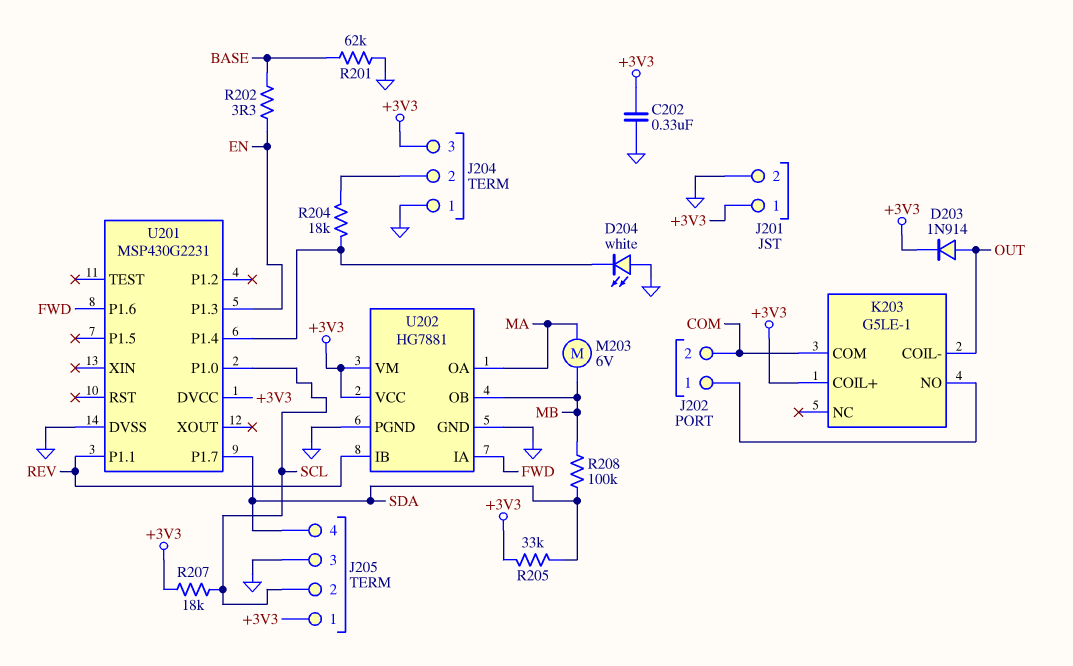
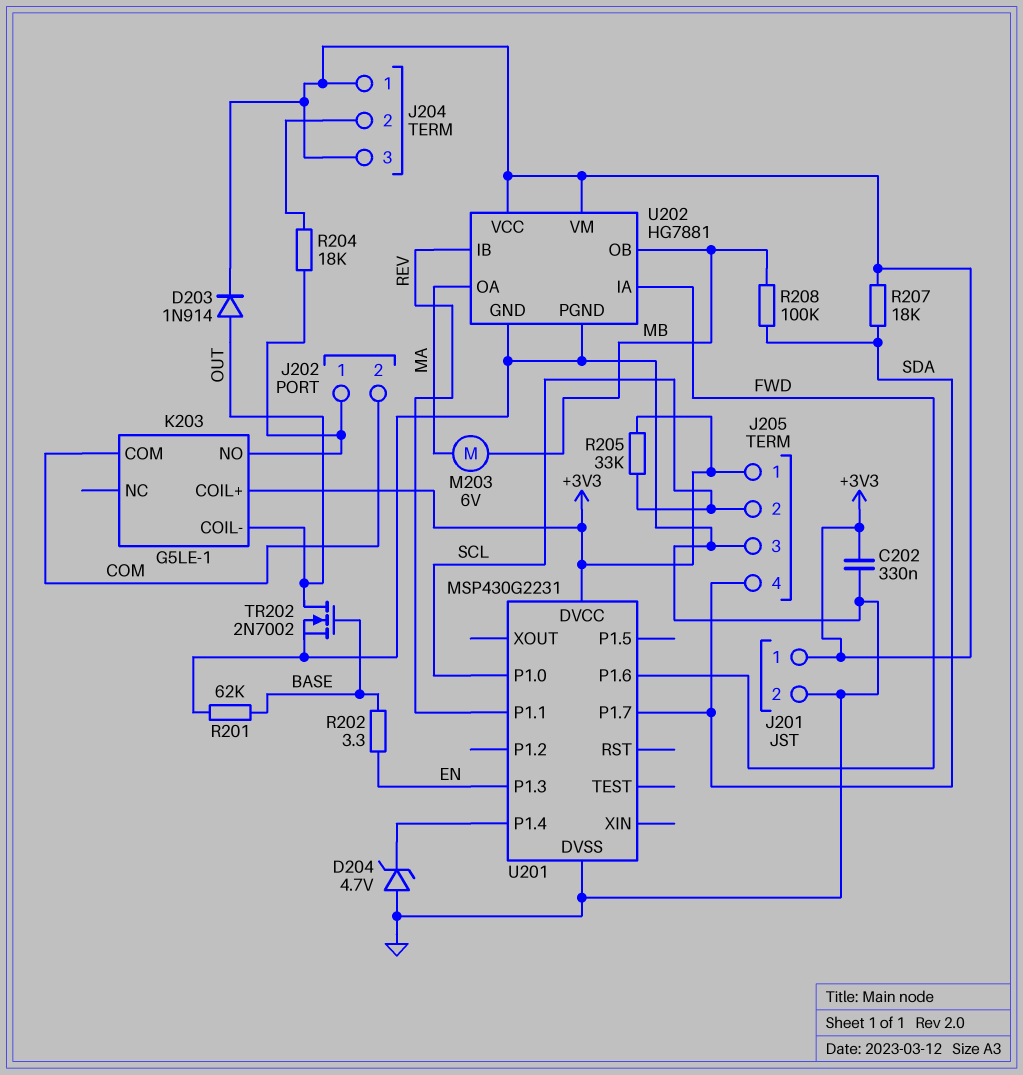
D204: LED white (A GND, K U201/P1.4) -> zener 4.7V (A GND, K U201/P1.4)
J204 pin 1: GND -> +3V3
R204: 18k (J204/2, U201/P1.4) -> 18k (J202/1, J204/2)
R205: 33k (+3V3, SDA) -> 33k (+3V3, SCL)
R207: 18k (+3V3, SCL) -> 18k (+3V3, SDA)
TR202: none -> NMOS 2N7002 (G BASE, D OUT, S GND)

